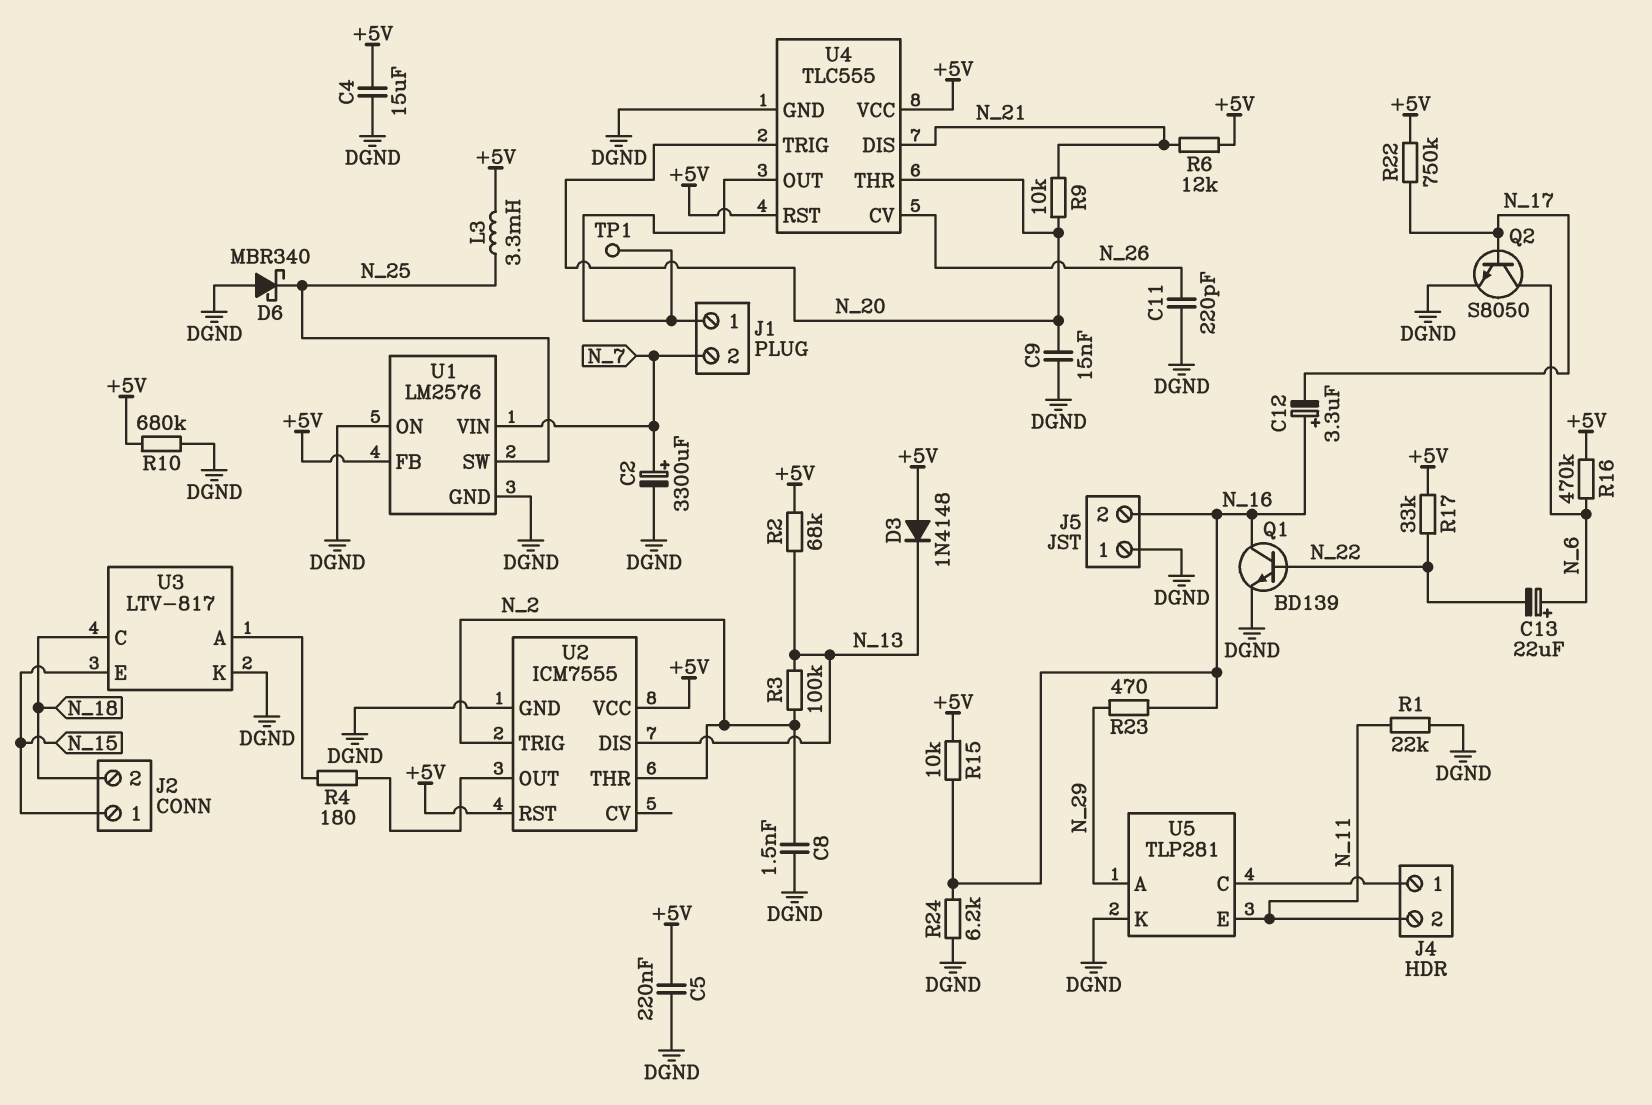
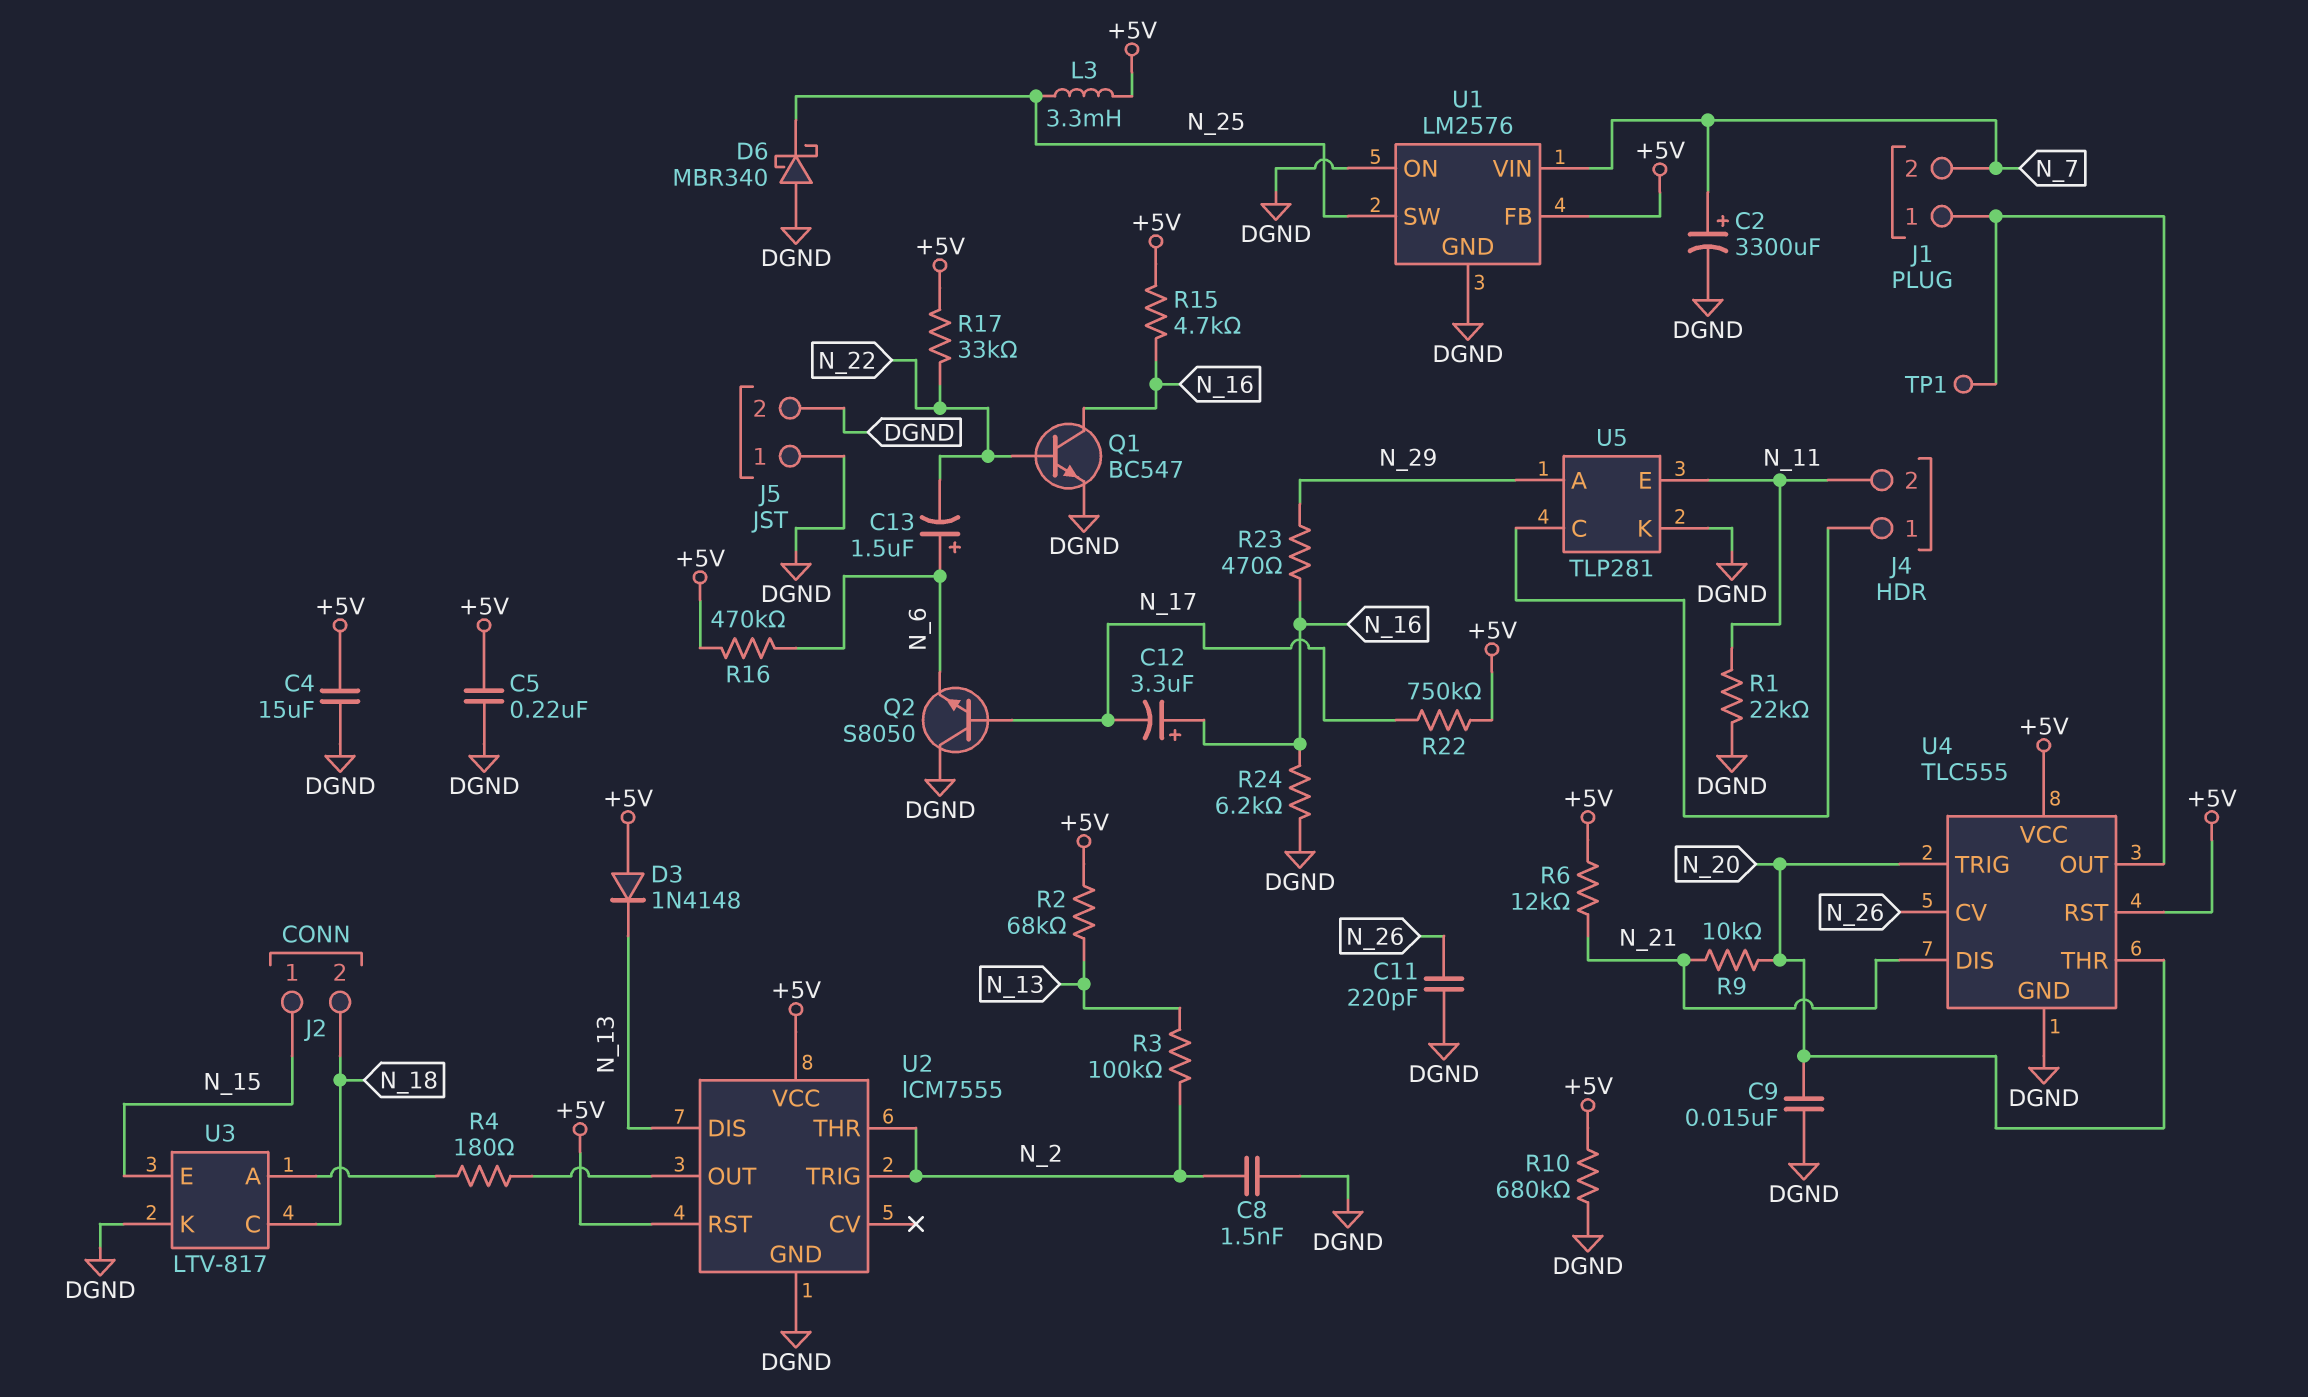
C13: 22uF (plus N_6, minus N_22) -> 1.5uF (plus N_6, minus N_22)
J5 pin 2: N_16 -> DGND
Q1: NPN BD139 (B N_22, C N_16, E DGND) -> NPN BC547 (B N_22, C N_16, E DGND)
Q2: NPN S8050 (B N_17, C N_6, E DGND) -> NPN S8050 (B N_17, C DGND, E N_6)
R15: 10k (+5V, N_16) -> 4.7k (+5V, N_16)

